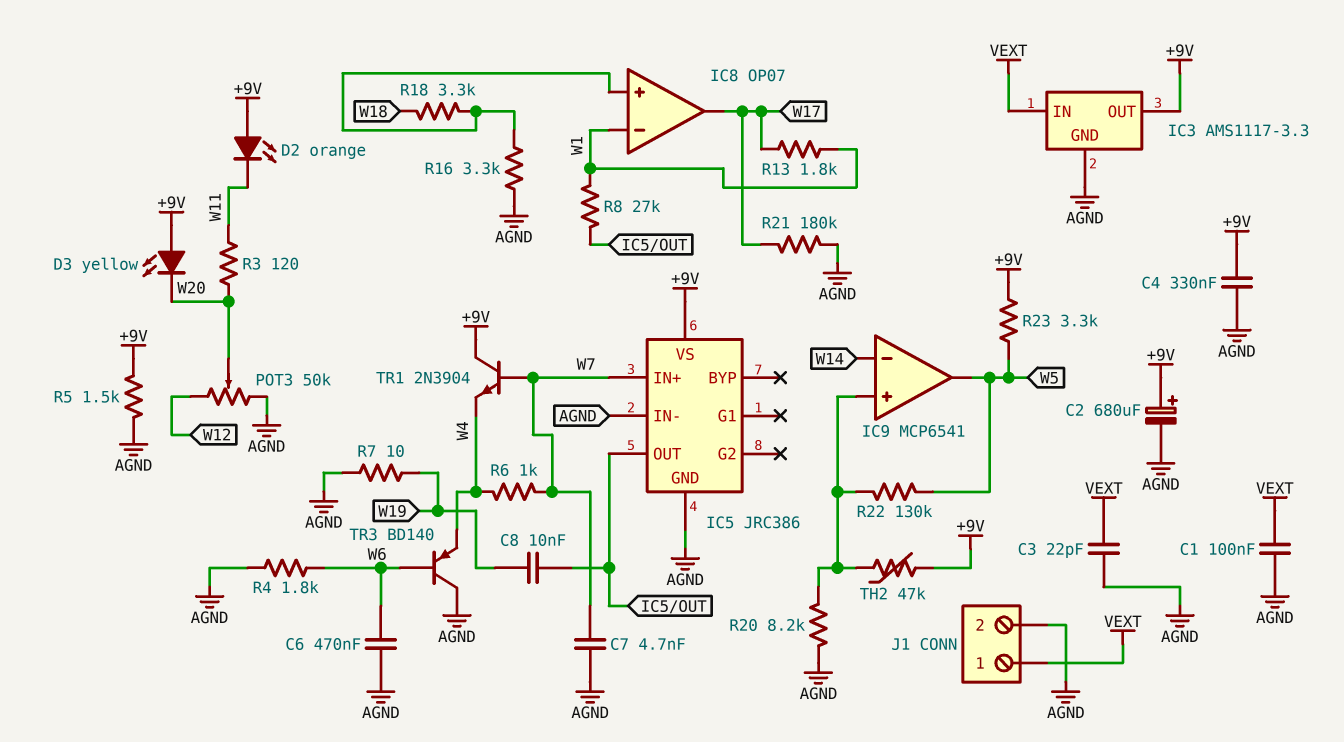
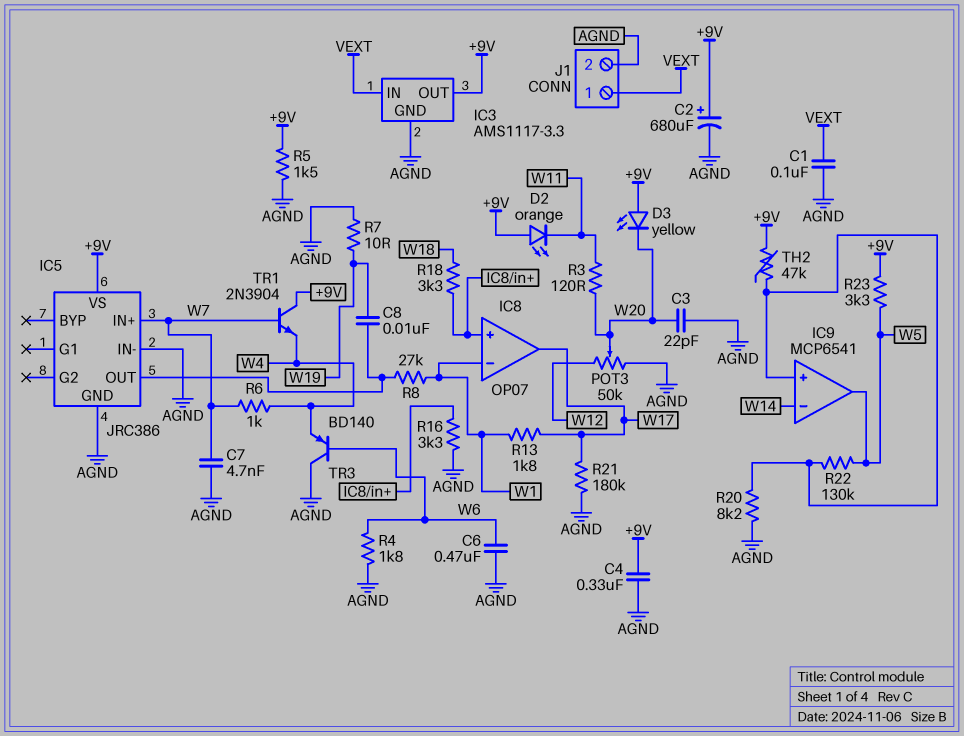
C3: 22pF (AGND, VEXT) -> 22pF (AGND, W20)

